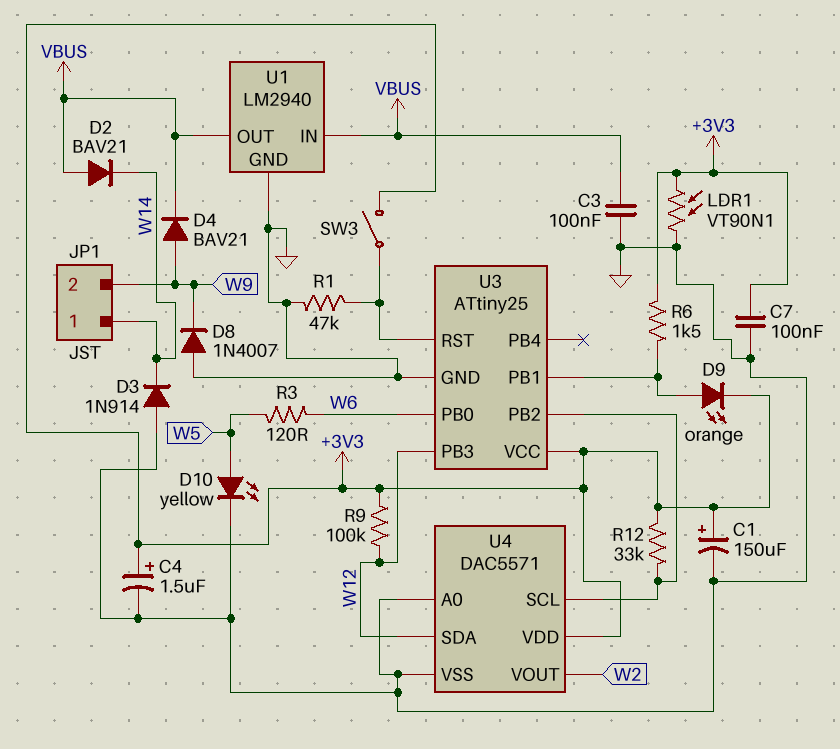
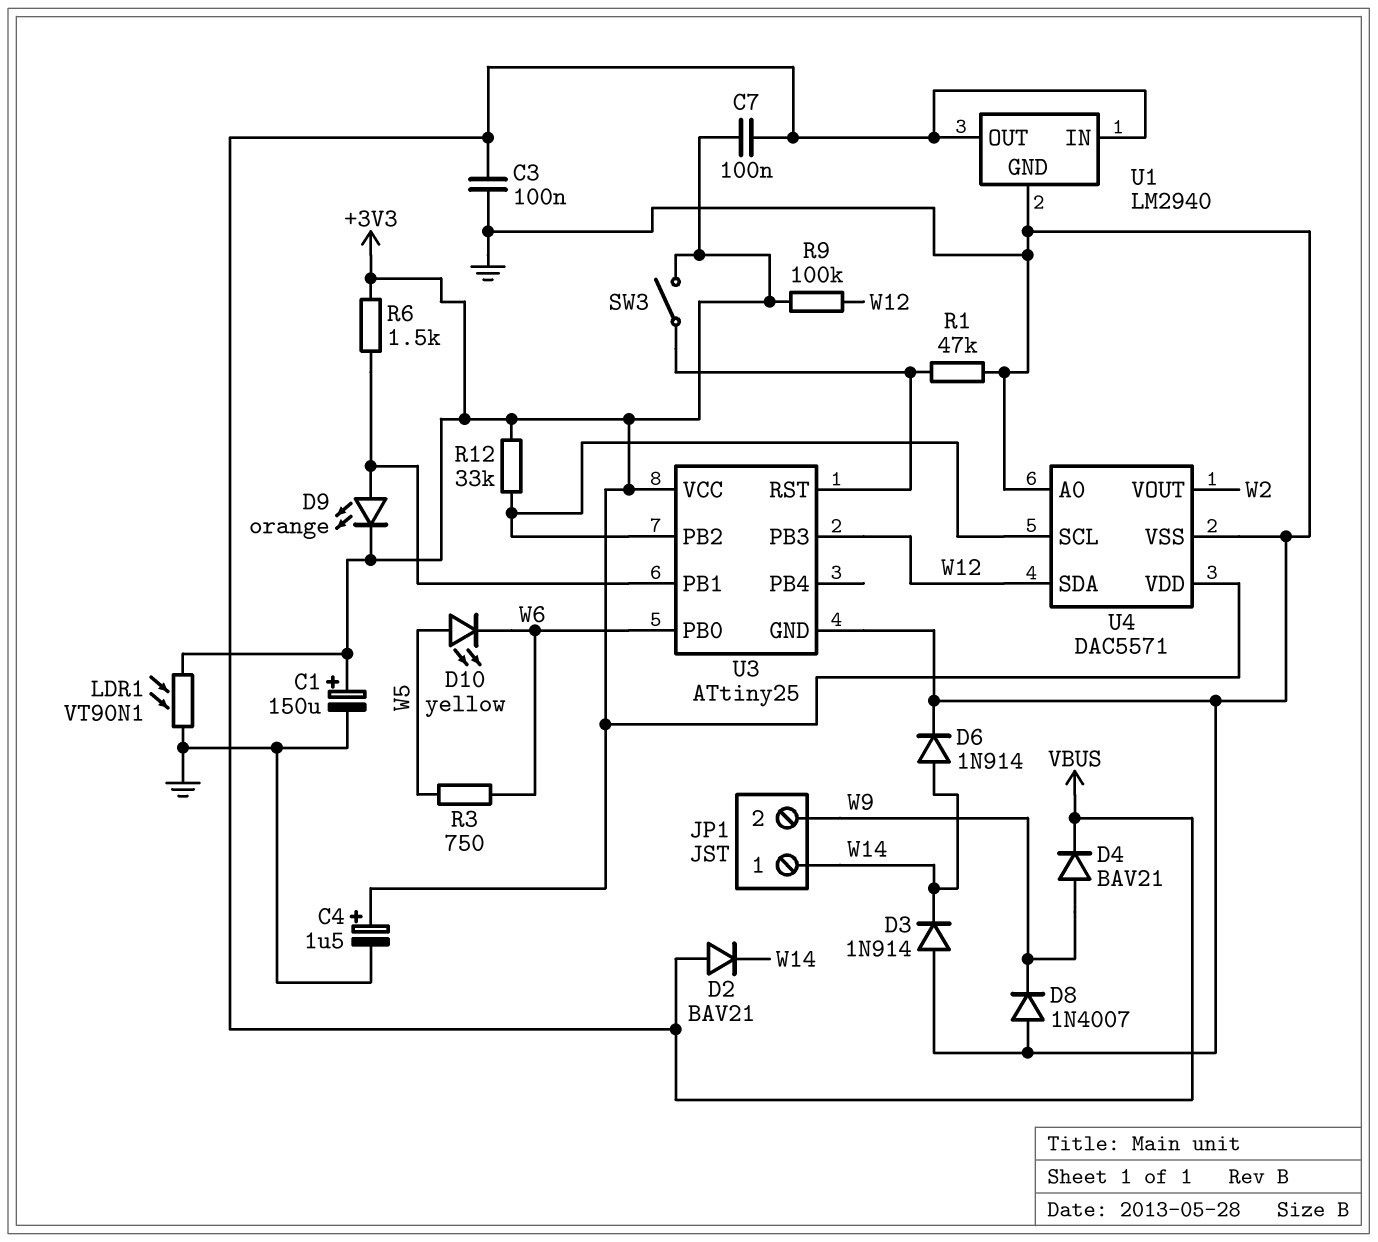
C7: 100nF (+3V3, GND) -> 100nF (+3V3, VBUS)
D6: none -> diode 1N914 (A W14, K GND)
D10: LED yellow (A W5, K GND) -> LED yellow (A W5, K W6)
R3: 120 (W5, W6) -> 750 (W5, W6)

